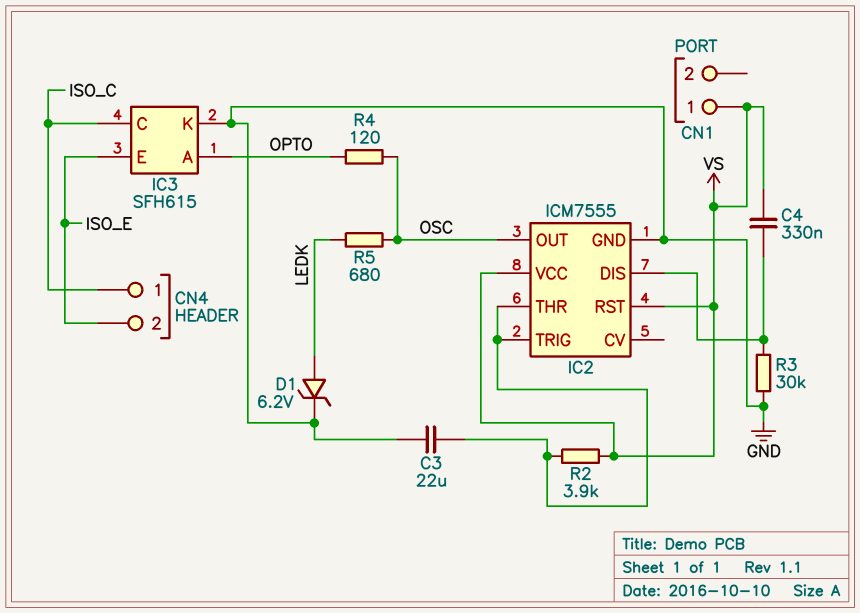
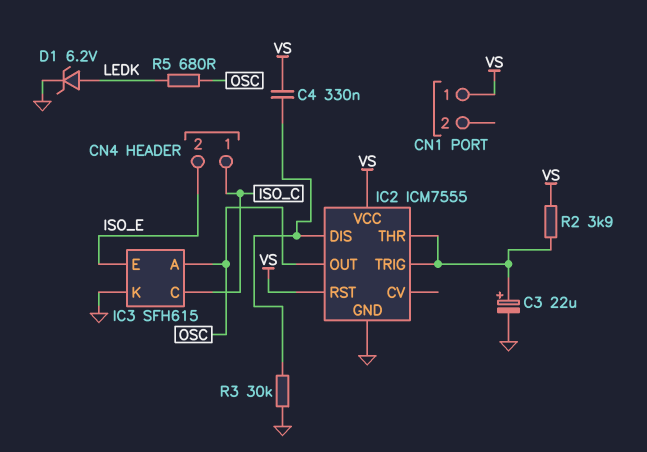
C3: 22uF (GND, IC2/THR) -> 22uF (plus IC2/THR, minus GND)
IC3 pin A: OPTO -> OSC
R4: 120 (OPTO, OSC) -> none

